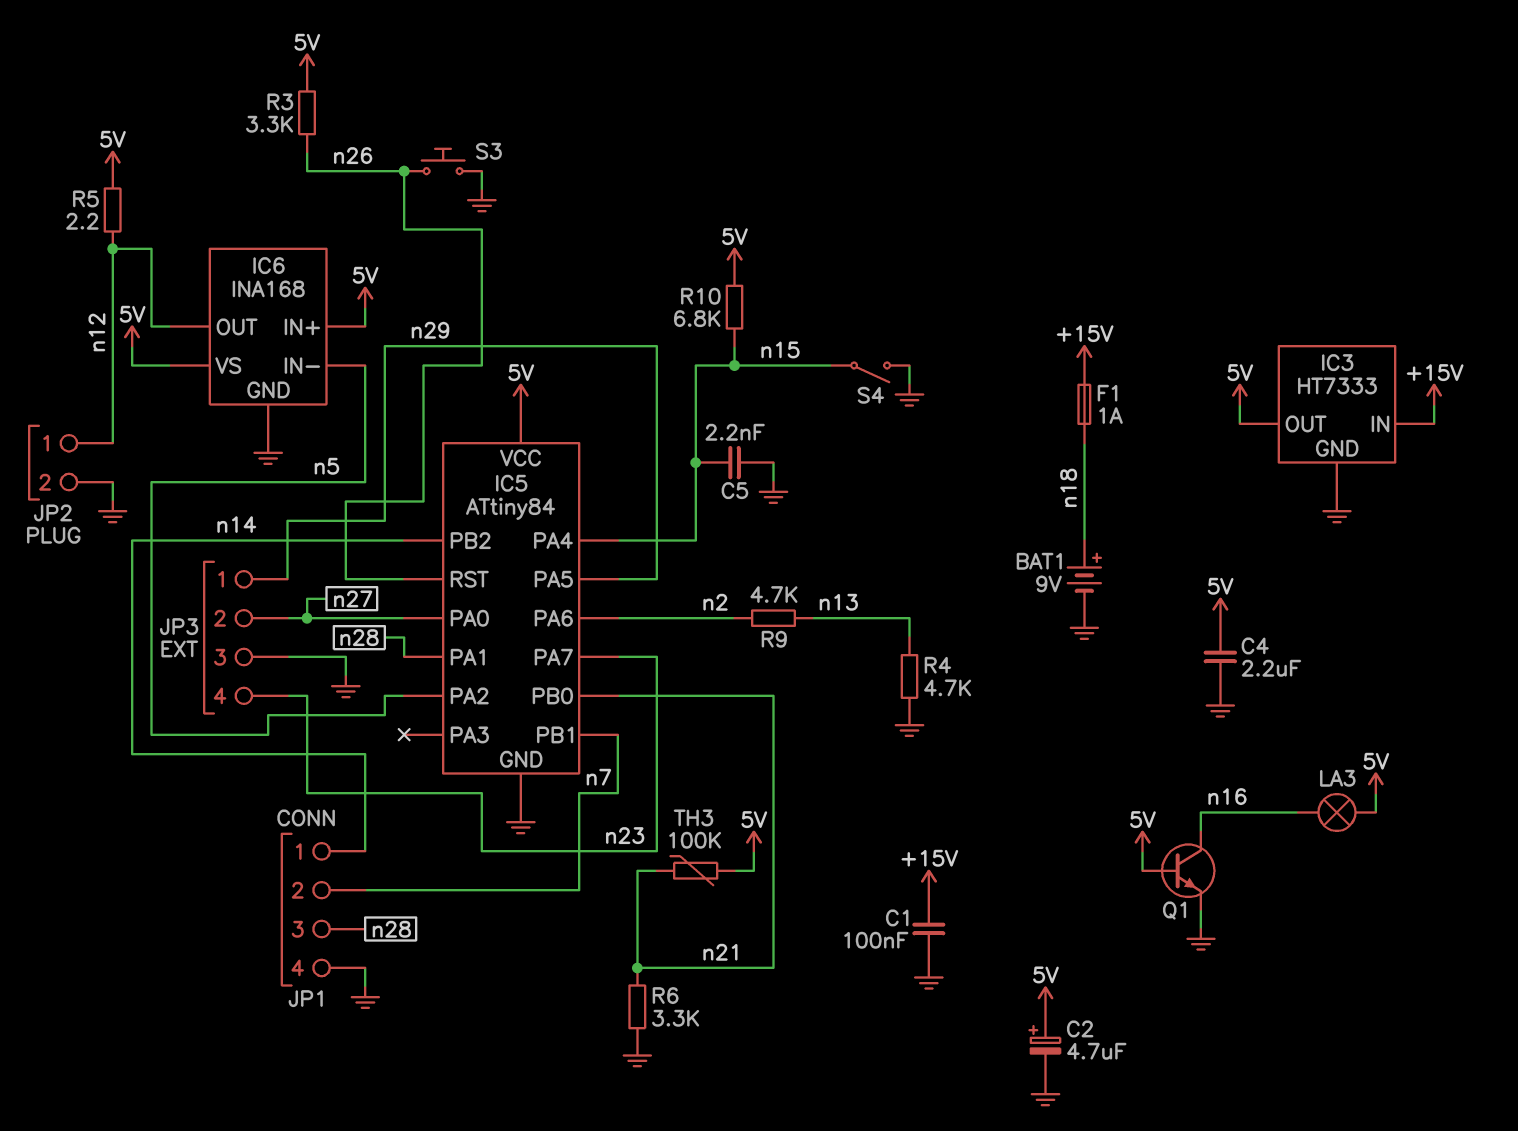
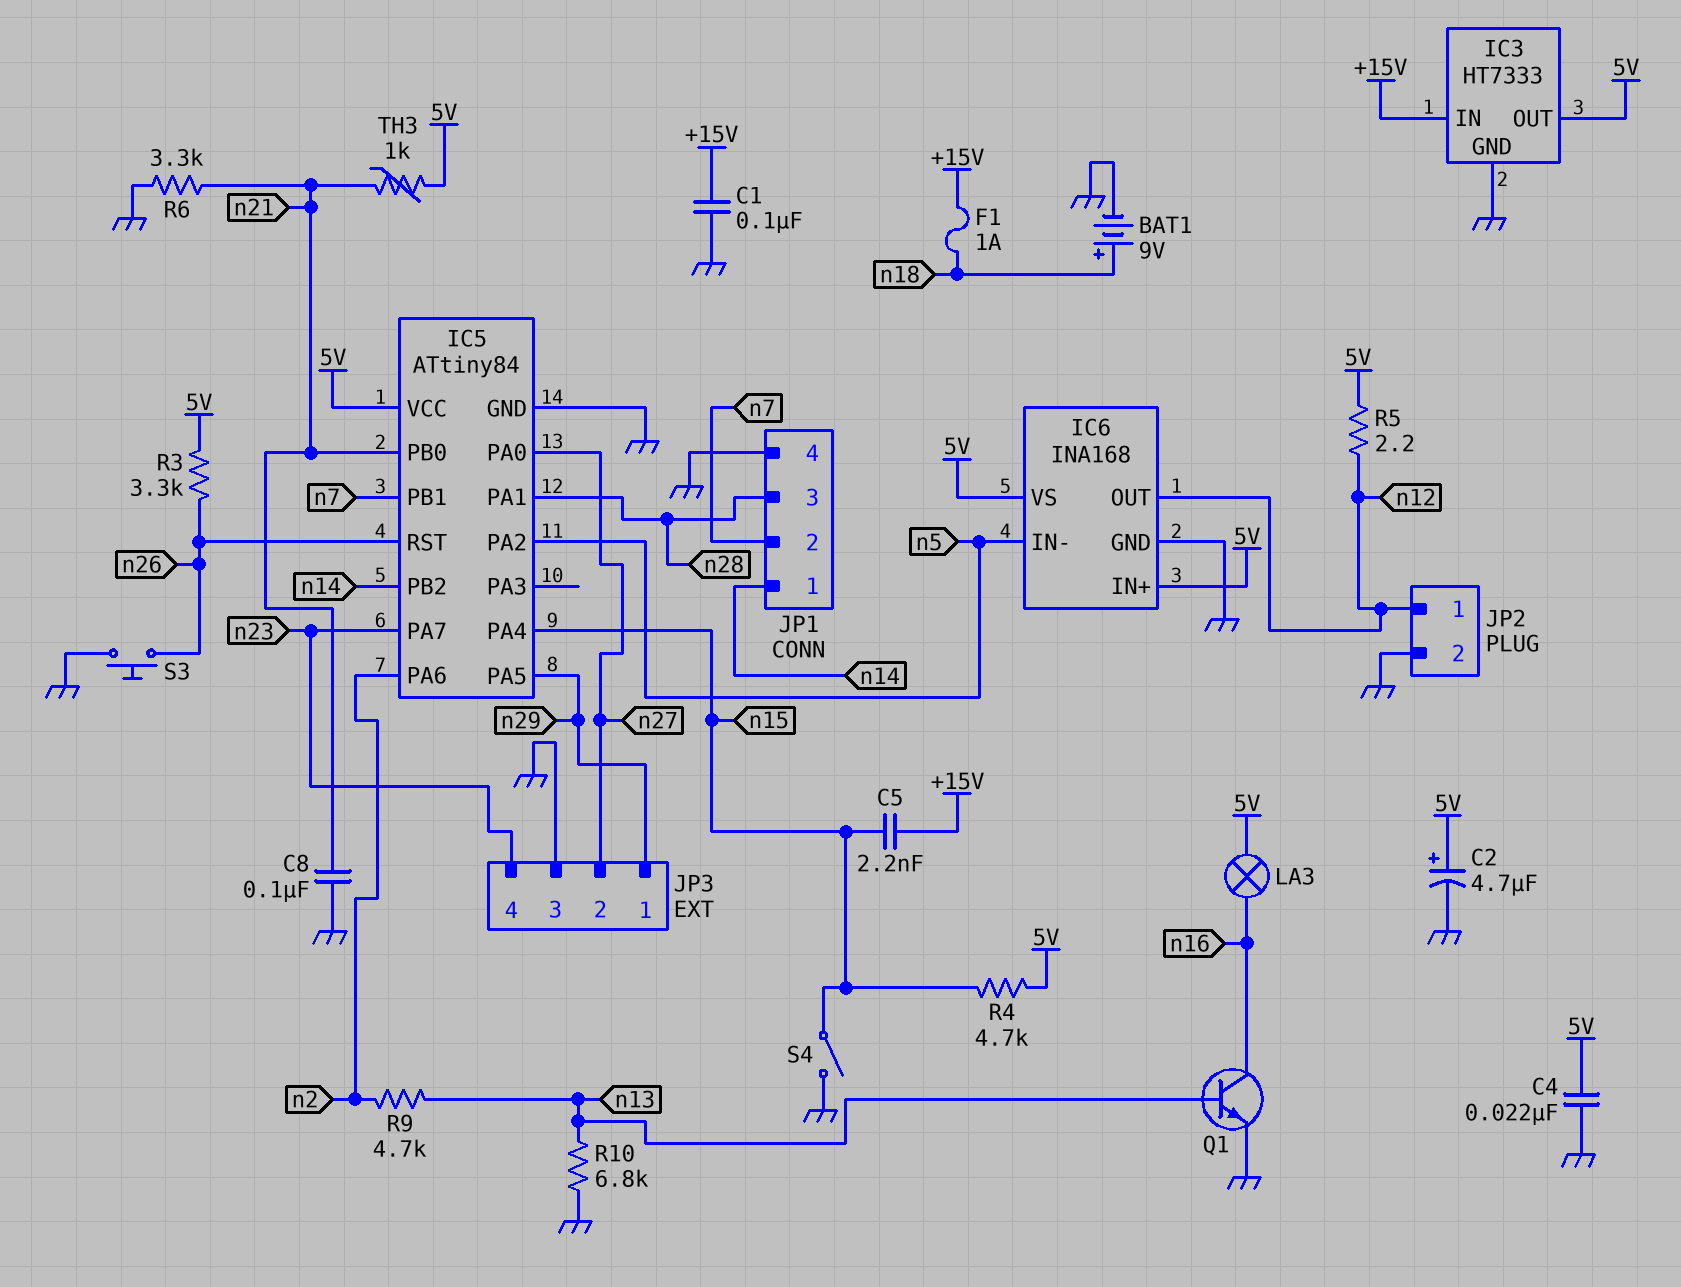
C4: 2.2uF (5V, GND) -> 22nF (5V, GND)
C5: 2.2nF (GND, n15) -> 2.2nF (+15V, n15)
C8: none -> 100nF (GND, n21)
Q1: NPN (B 5V, C n16, E GND) -> NPN (B n13, C n16, E GND)
R4: 4.7k (GND, n13) -> 4.7k (5V, n15)
R10: 6.8k (5V, n15) -> 6.8k (GND, n13)
TH3: 100k (5V, n21) -> 1k (5V, n21)

